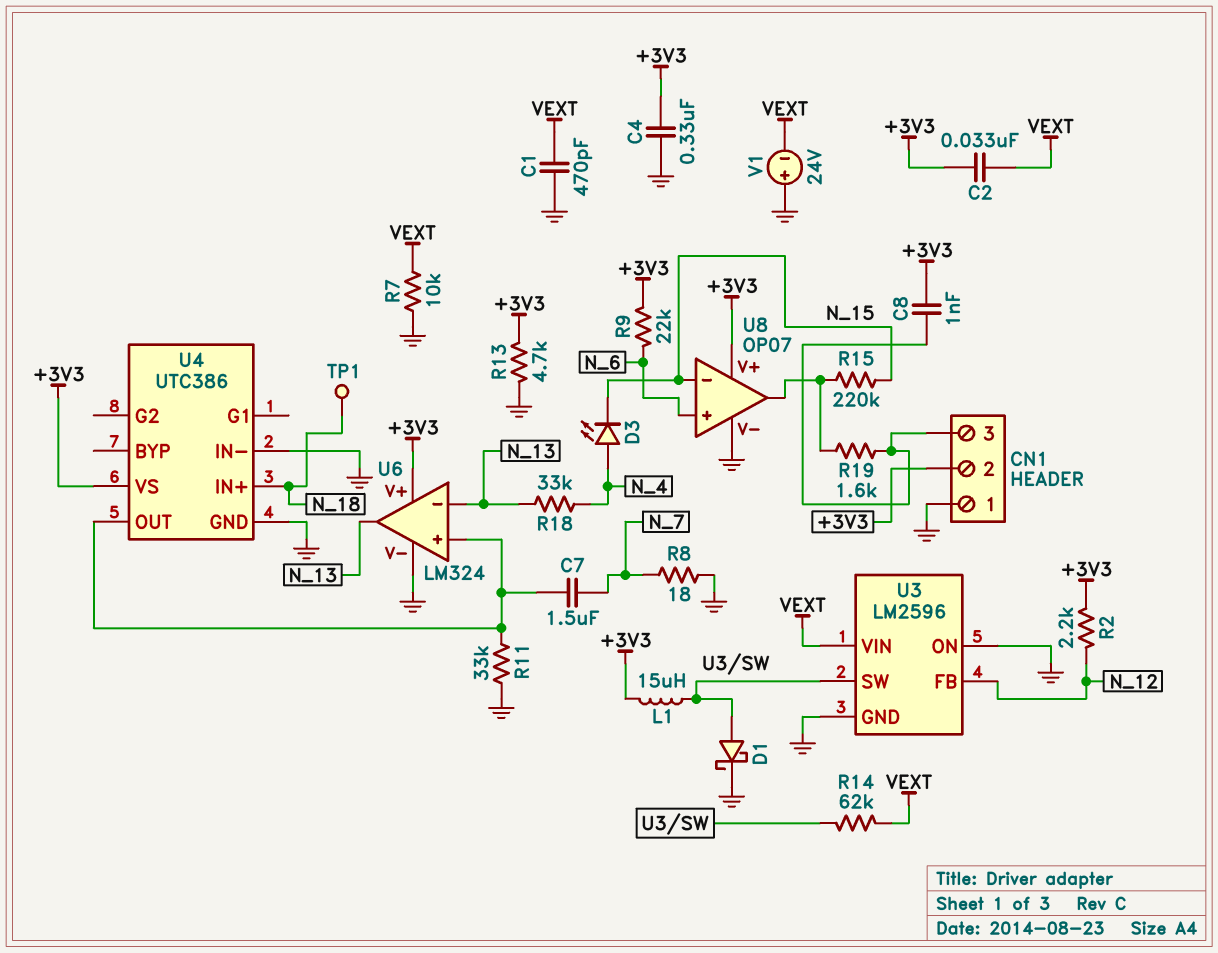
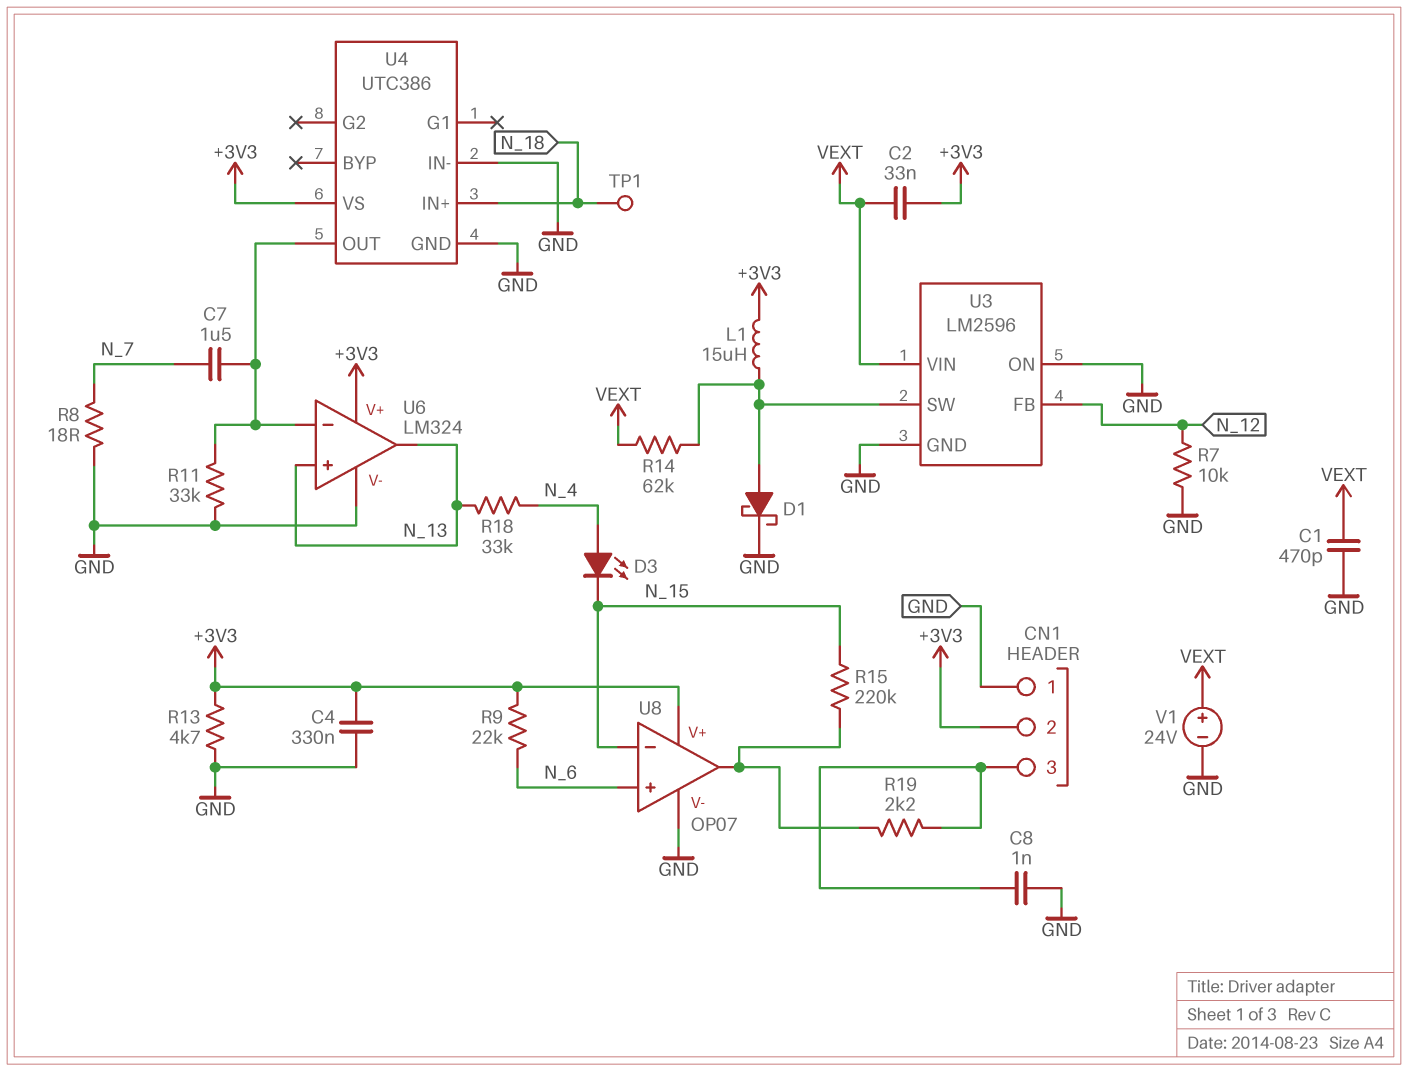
C8: 1nF (+3V3, CN1/3) -> 1nF (CN1/3, GND)
R2: 2.2k (+3V3, N_12) -> none
R7: 10k (GND, VEXT) -> 10k (GND, N_12)
R19: 1.6k (CN1/3, U8/out) -> 2.2k (CN1/3, U8/out)
U6 pin in+: U4/OUT -> N_13
U6 pin in-: N_13 -> U4/OUT
V1: 24V (plus GND, minus VEXT) -> 24V (plus VEXT, minus GND)

